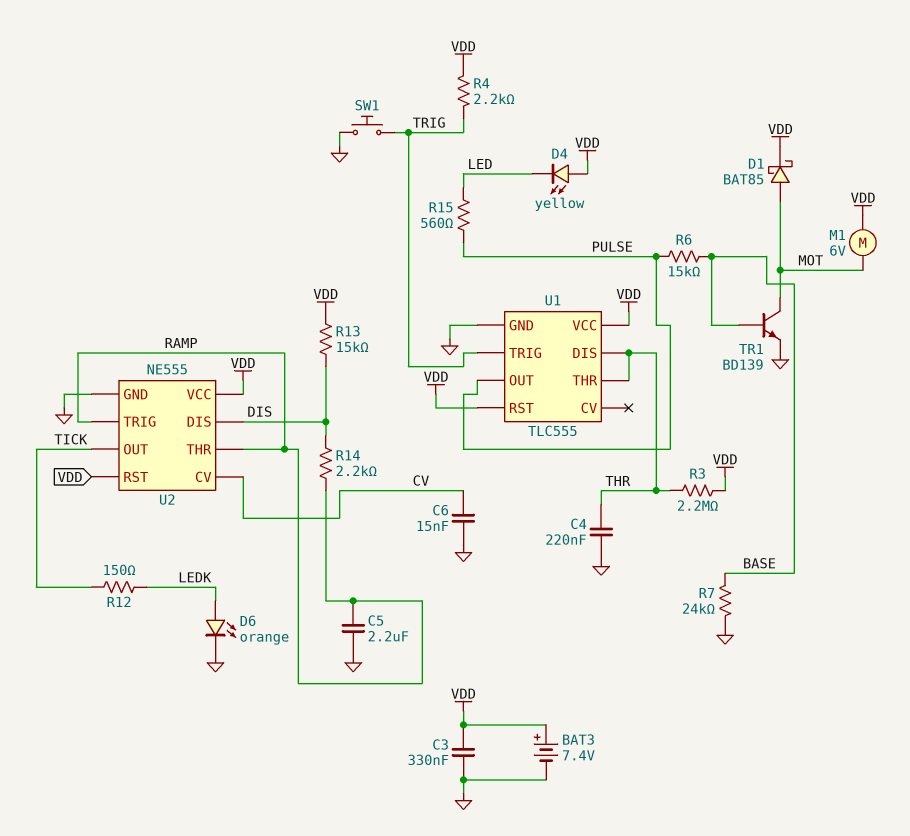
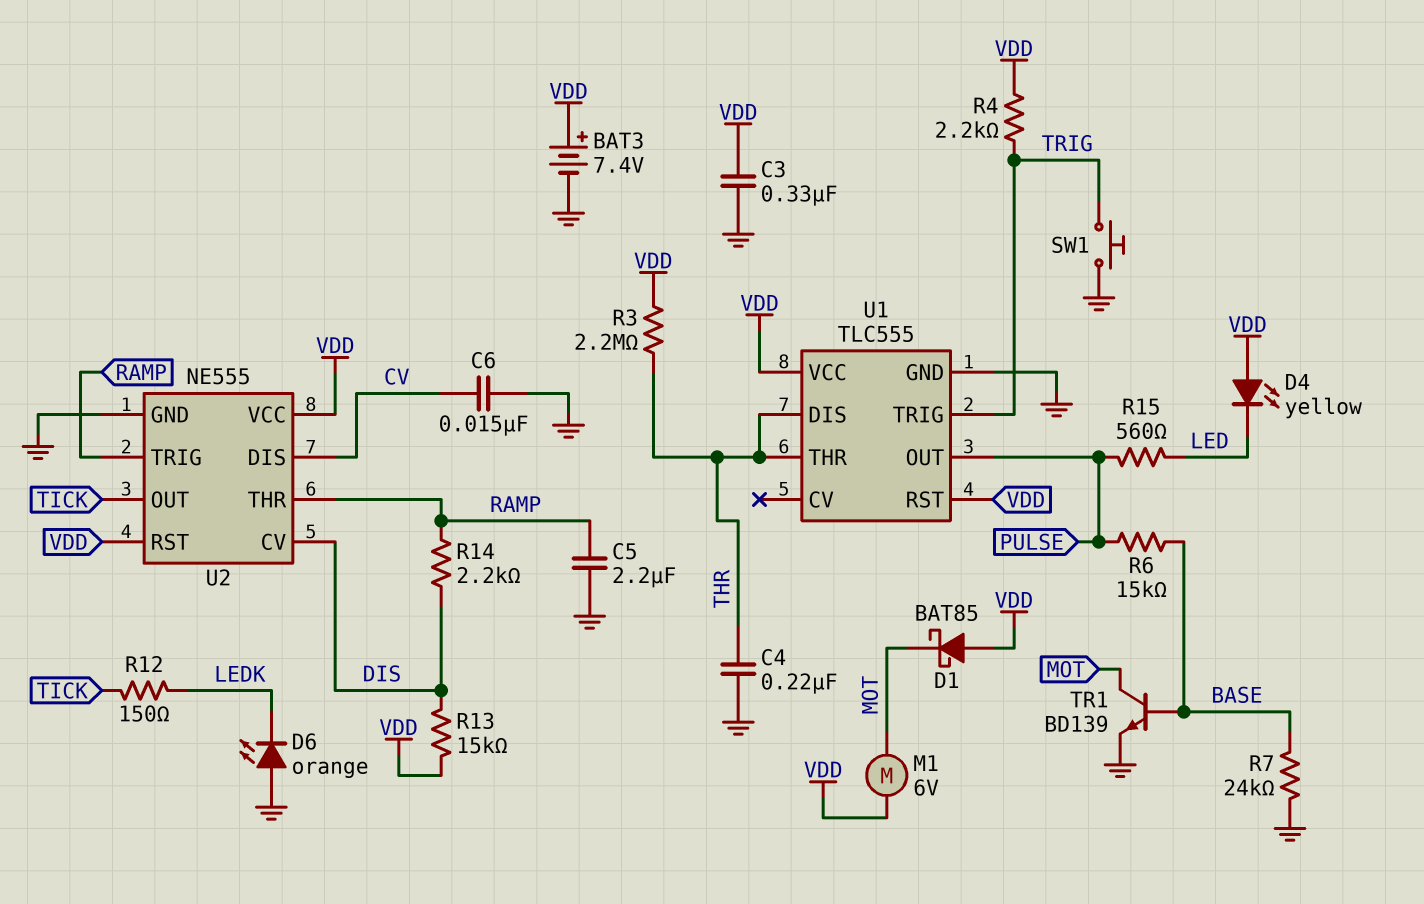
D1: schottky BAT85 (A MOT, K VDD) -> schottky BAT85 (A VDD, K MOT)
D6: LED orange (A LEDK, K GND) -> LED orange (A GND, K LEDK)
U2 pin CV: CV -> DIS
U2 pin DIS: DIS -> CV

